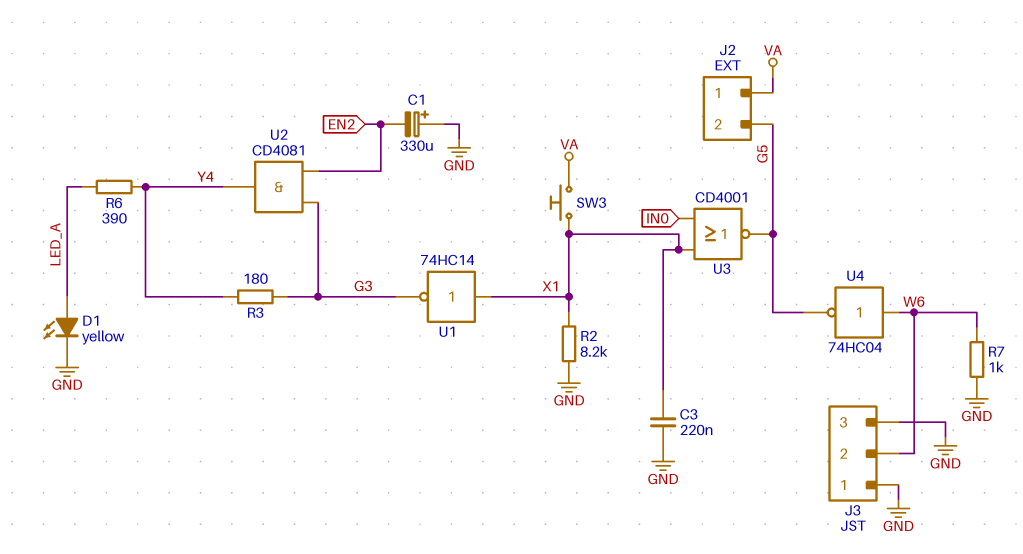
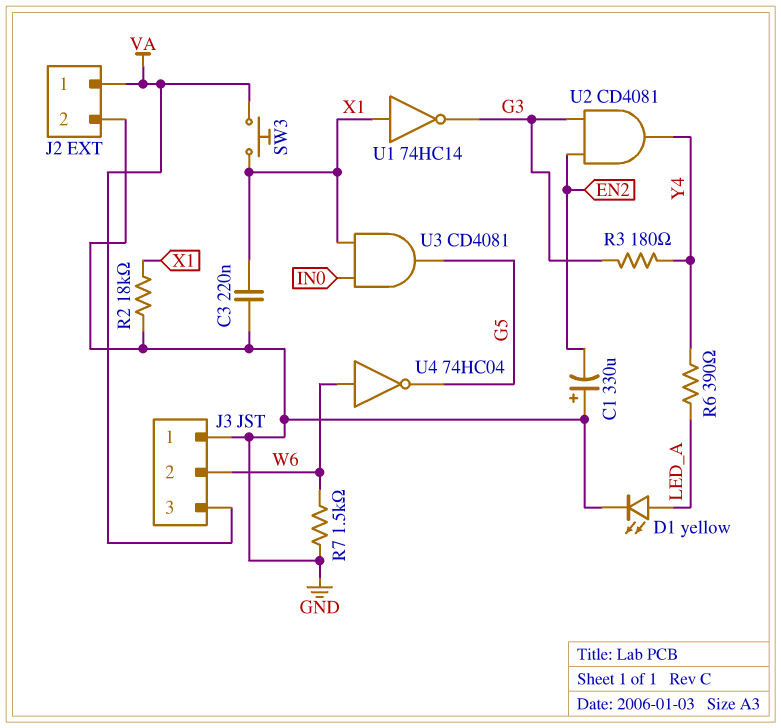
J2 pin 2: G5 -> GND
J3 pin 3: GND -> VA
R2: 8.2k (GND, X1) -> 18k (GND, X1)
R7: 1k (GND, W6) -> 1.5k (GND, W6)
U3: NOR CD4001 (in IN0, in X1, out G5) -> AND CD4081 (in IN0, in X1, out G5)

